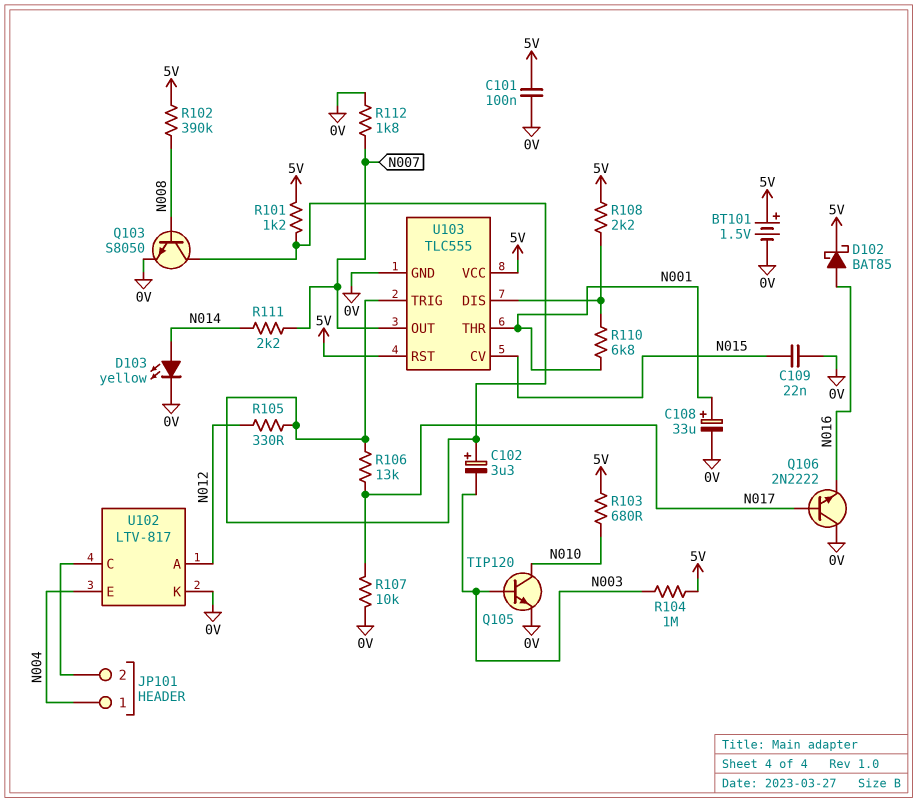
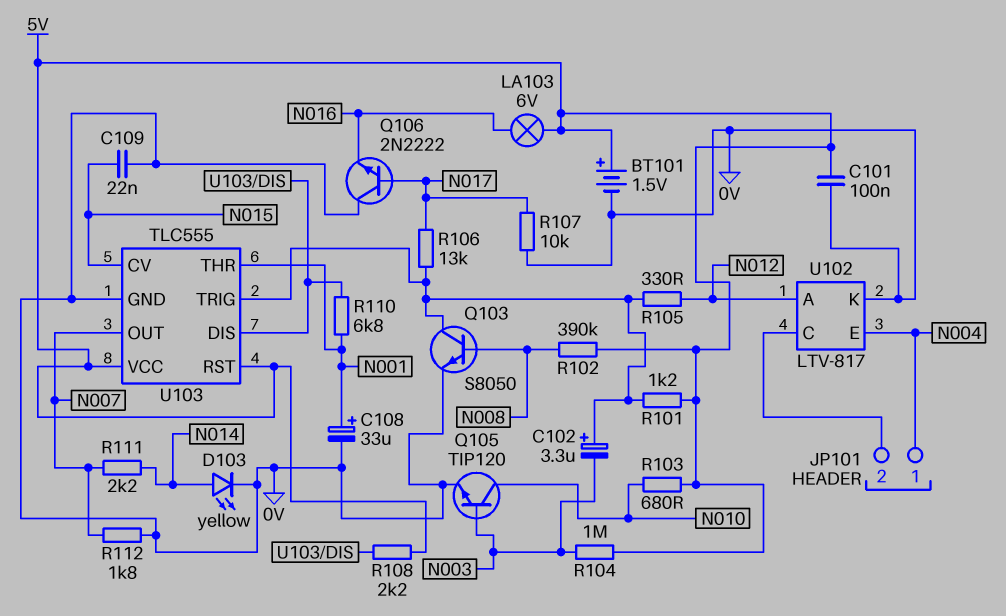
D102: schottky BAT85 (A N016, K 5V) -> none
LA103: none -> lamp 6V (5V, N016)

